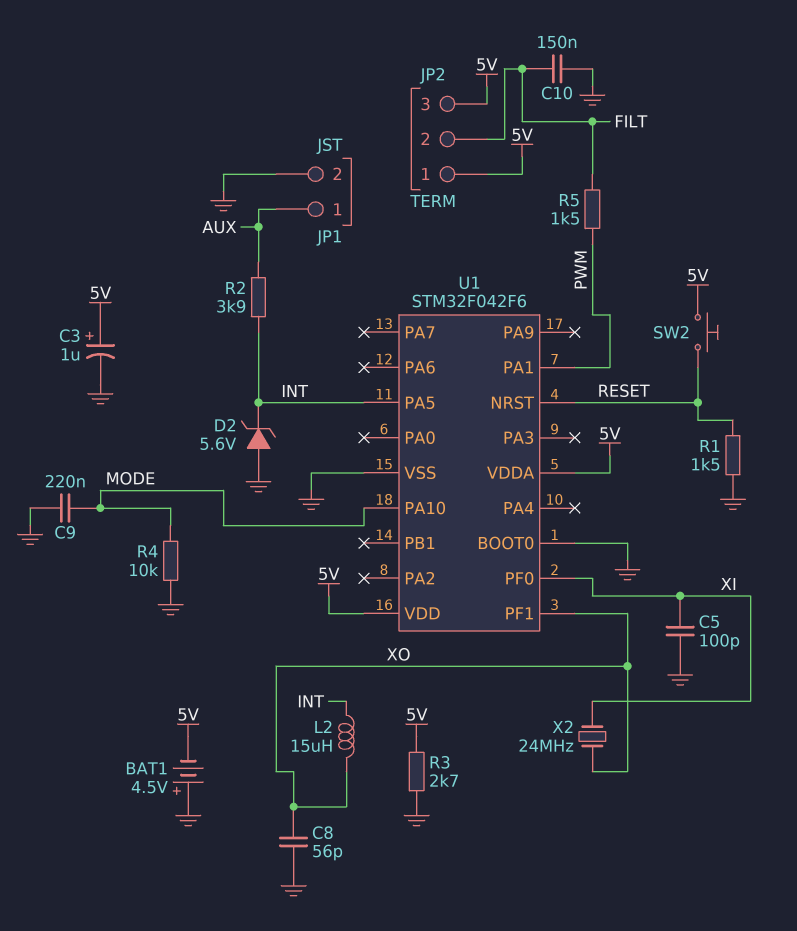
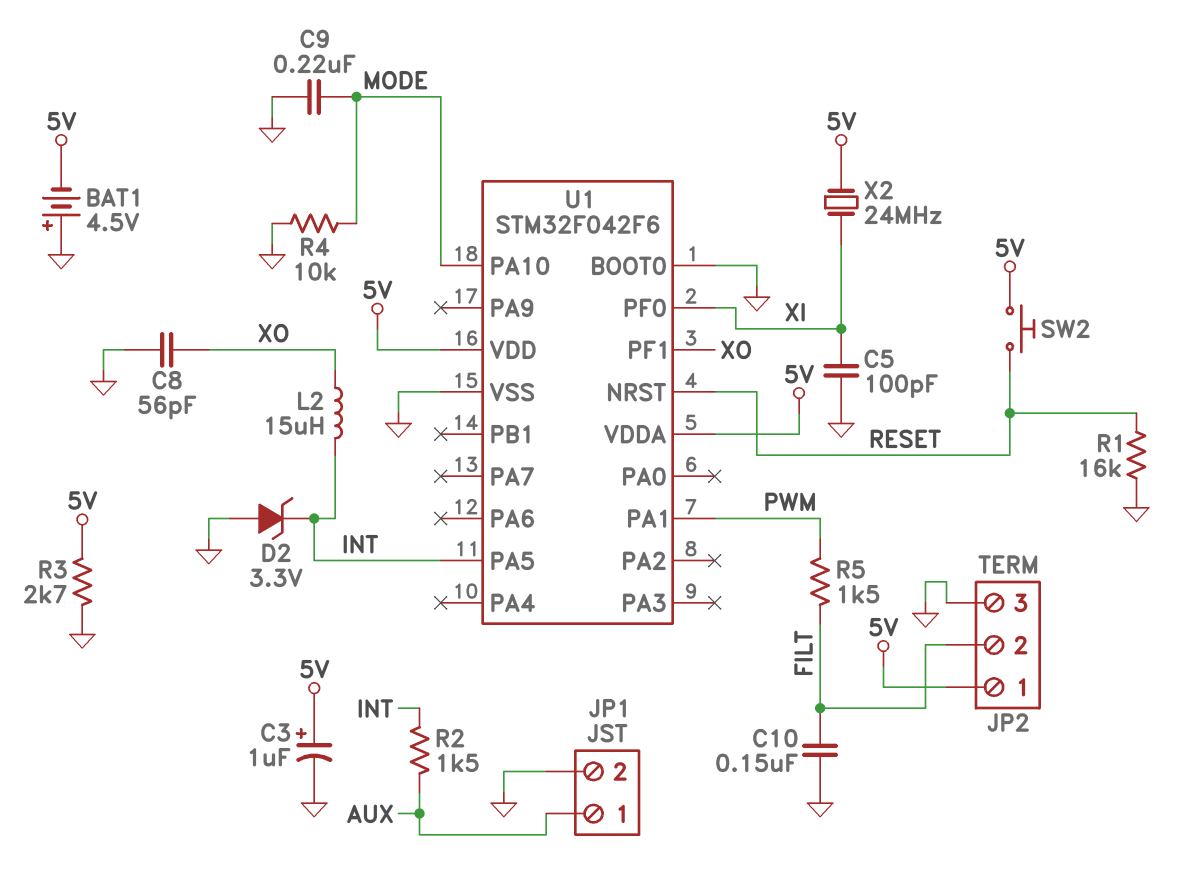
D2: zener 5.6V (A GND, K INT) -> zener 3.3V (A GND, K INT)
JP2 pin 3: 5V -> GND
R1: 1.5k (GND, RESET) -> 16k (GND, RESET)
R2: 3.9k (AUX, INT) -> 1.5k (AUX, INT)
X2: 24MHz (XI, XO) -> 24MHz (5V, XI)

